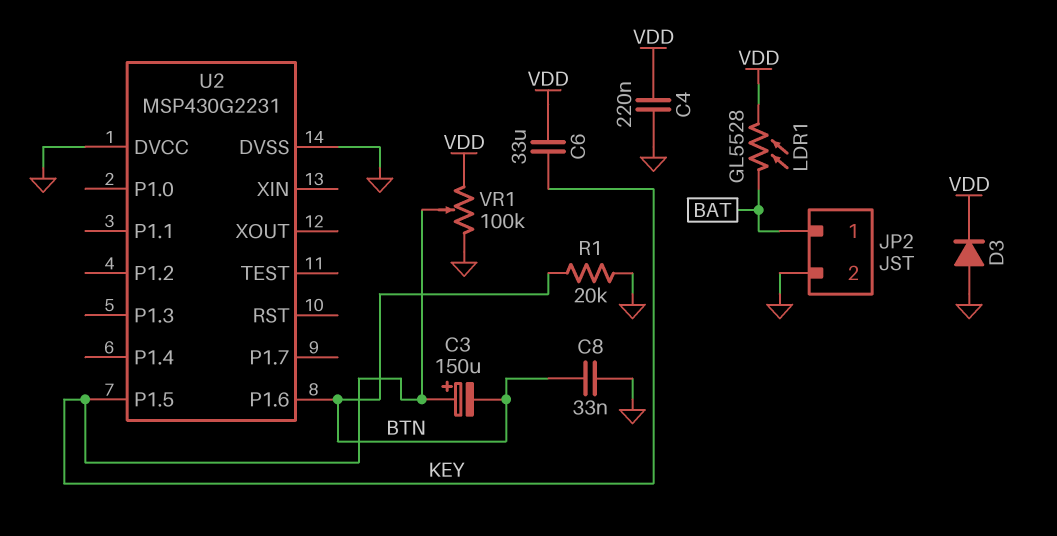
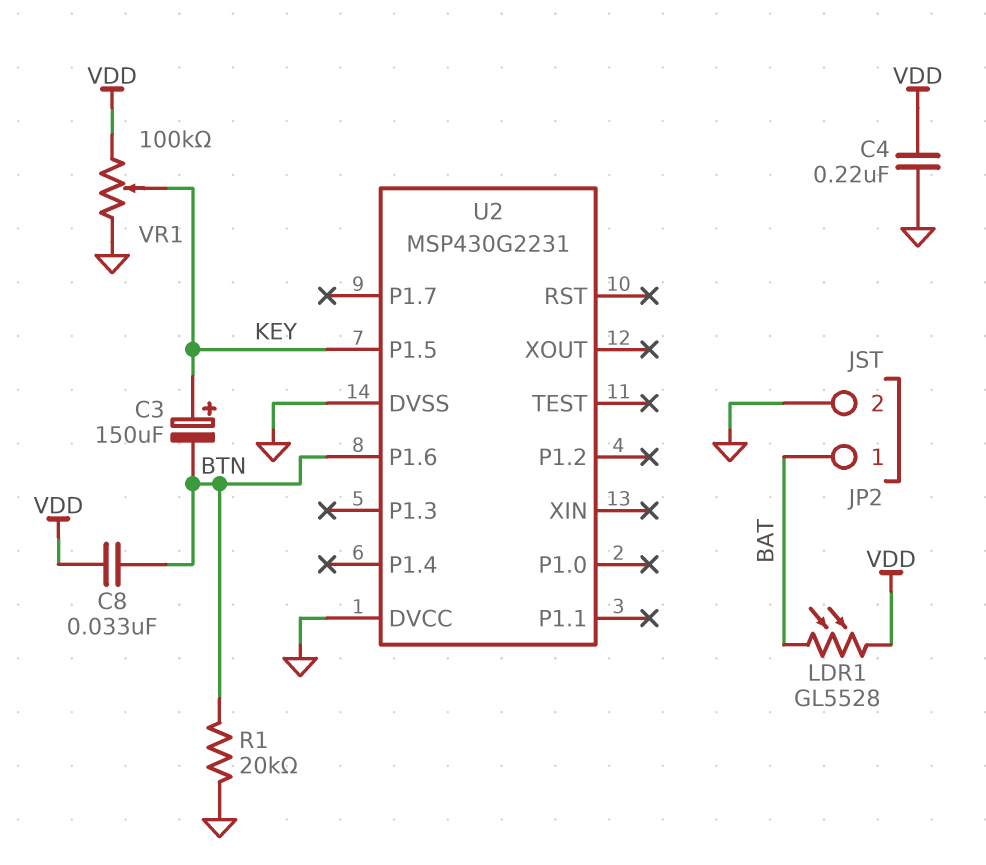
C6: 33uF (KEY, VDD) -> none
C8: 33nF (BTN, GND) -> 33nF (BTN, VDD)
D3: diode (A GND, K VDD) -> none

